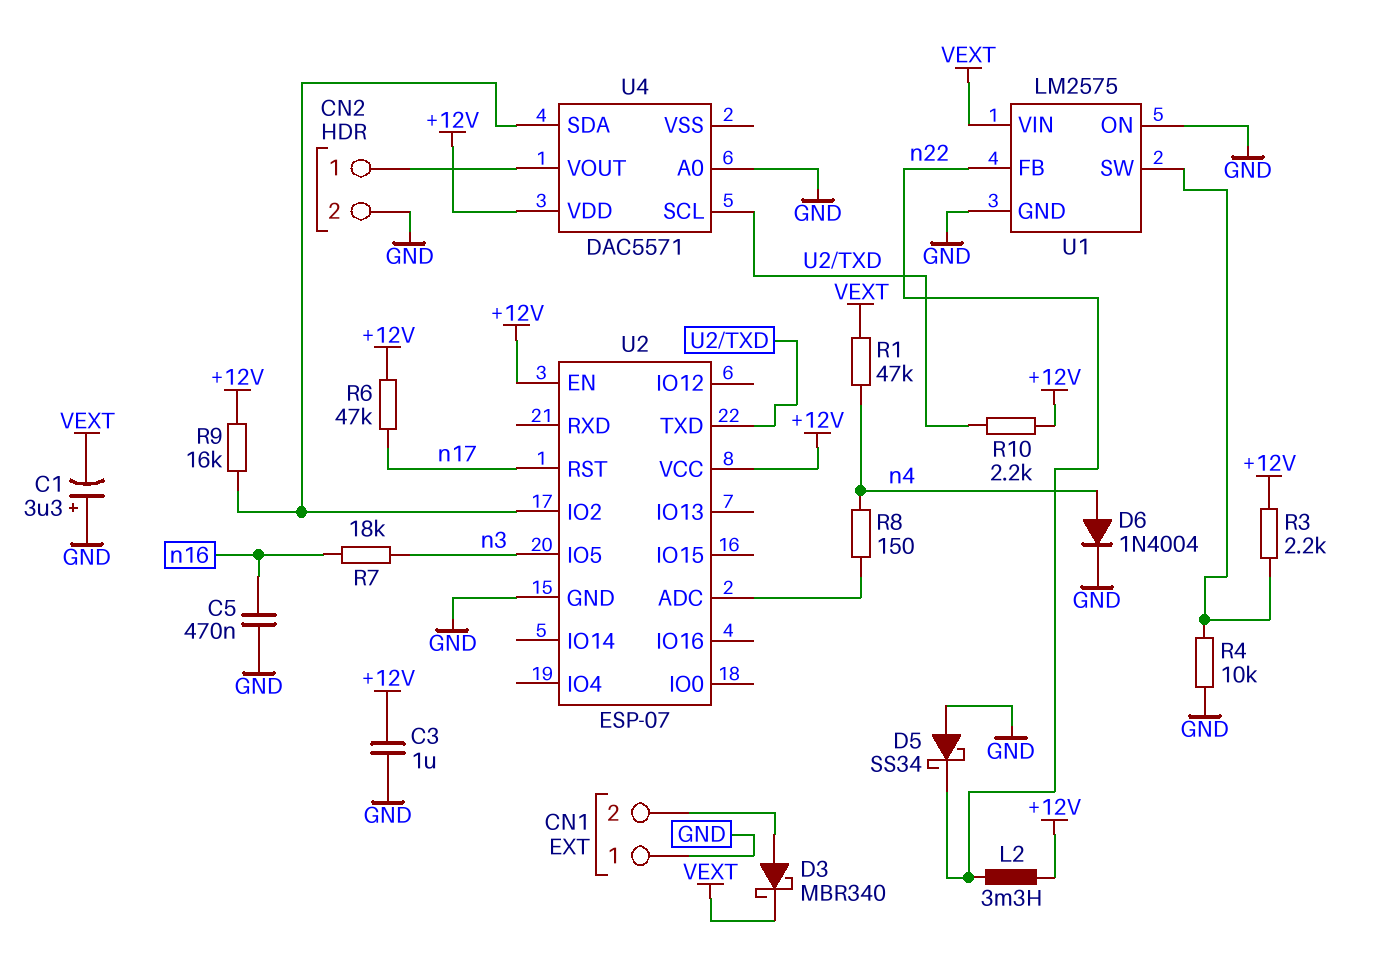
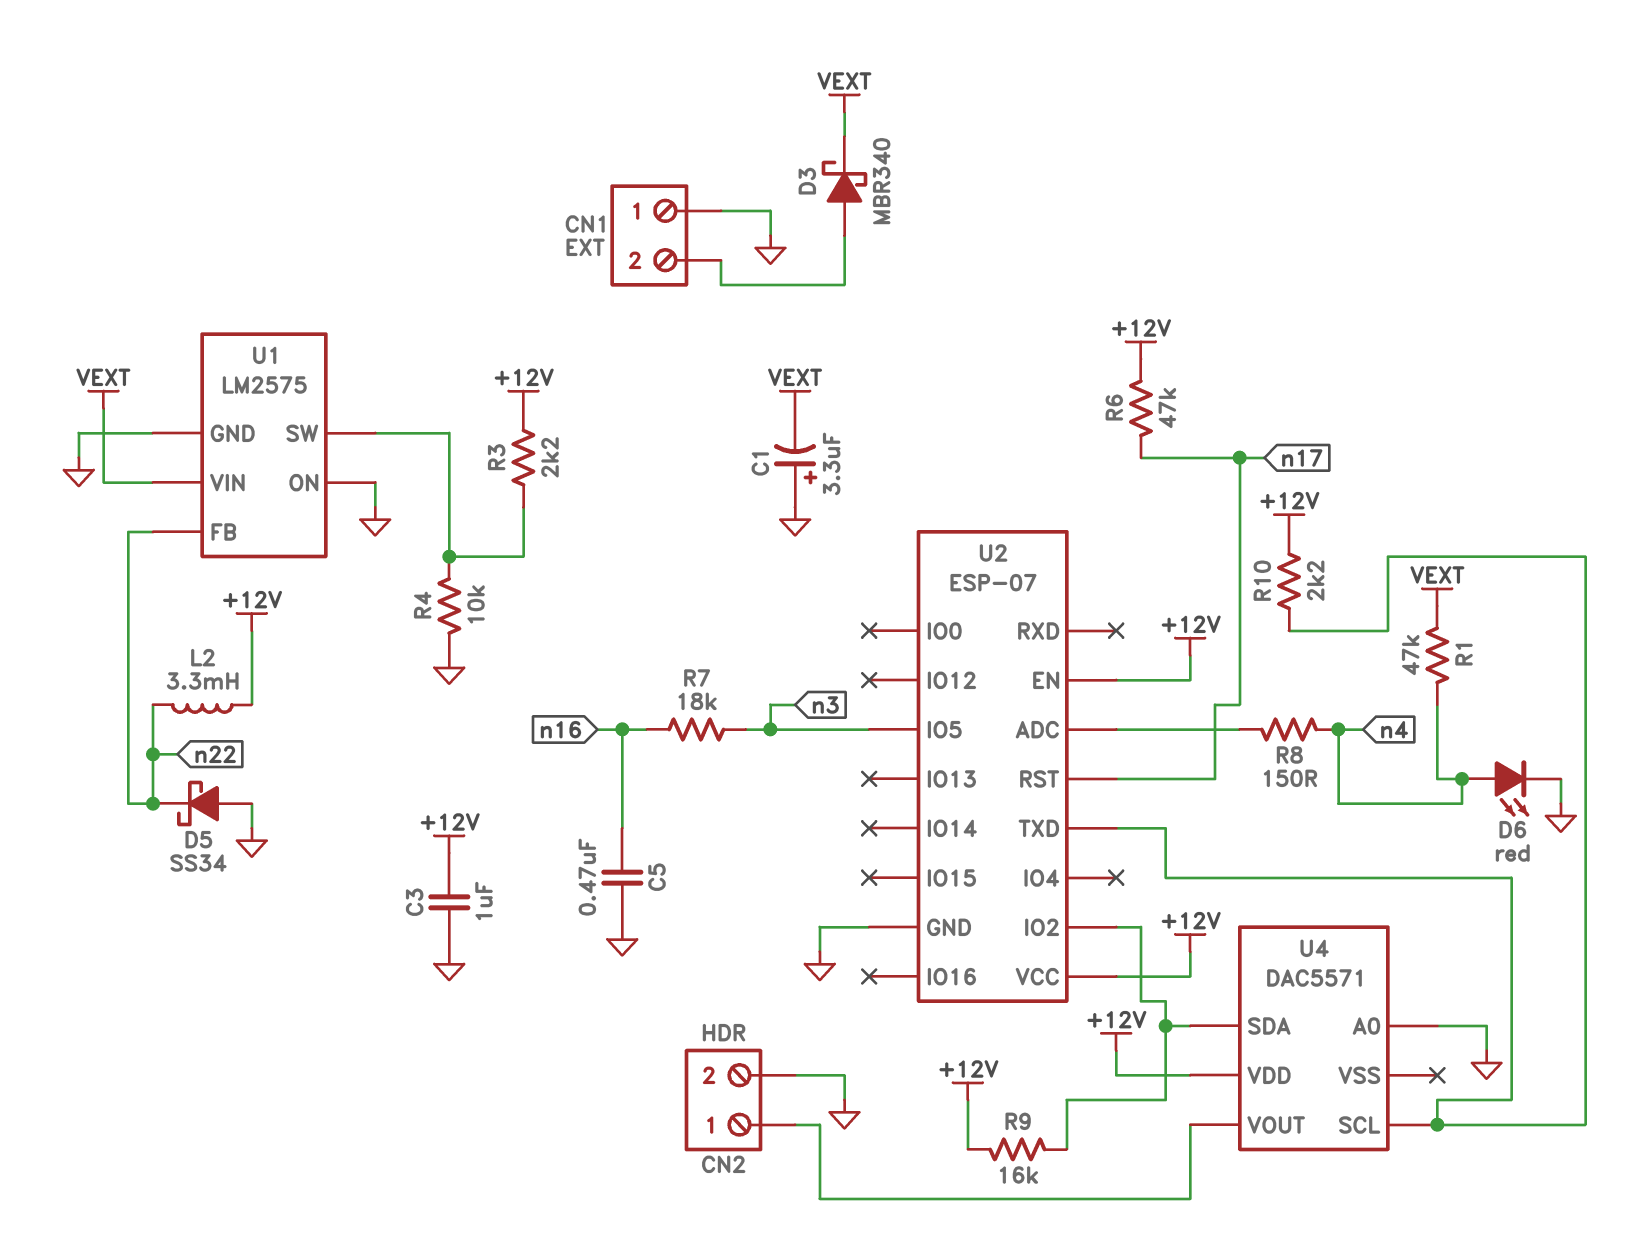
D6: diode 1N4004 (A n4, K GND) -> LED red (A n4, K GND)

